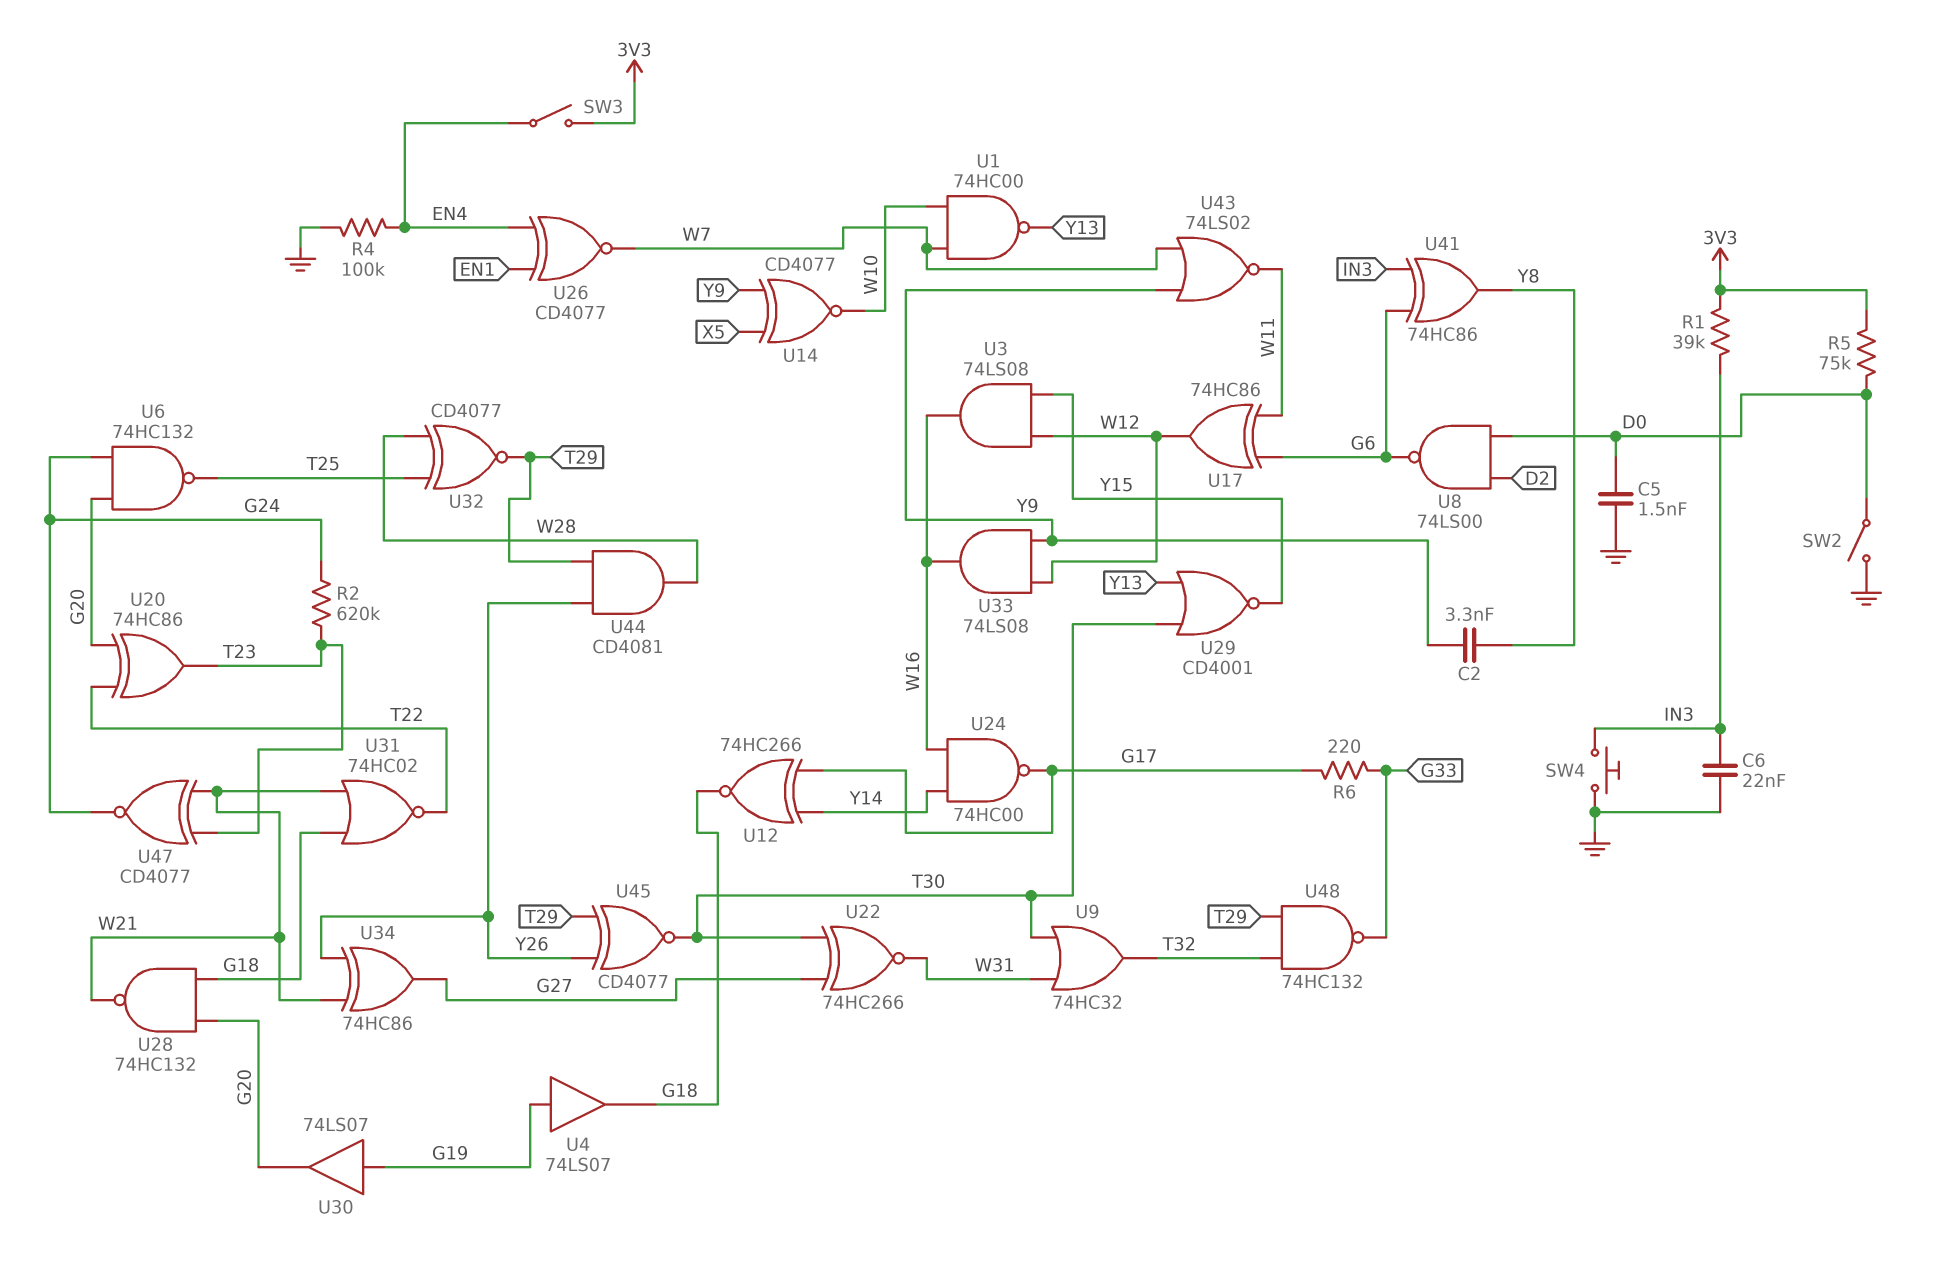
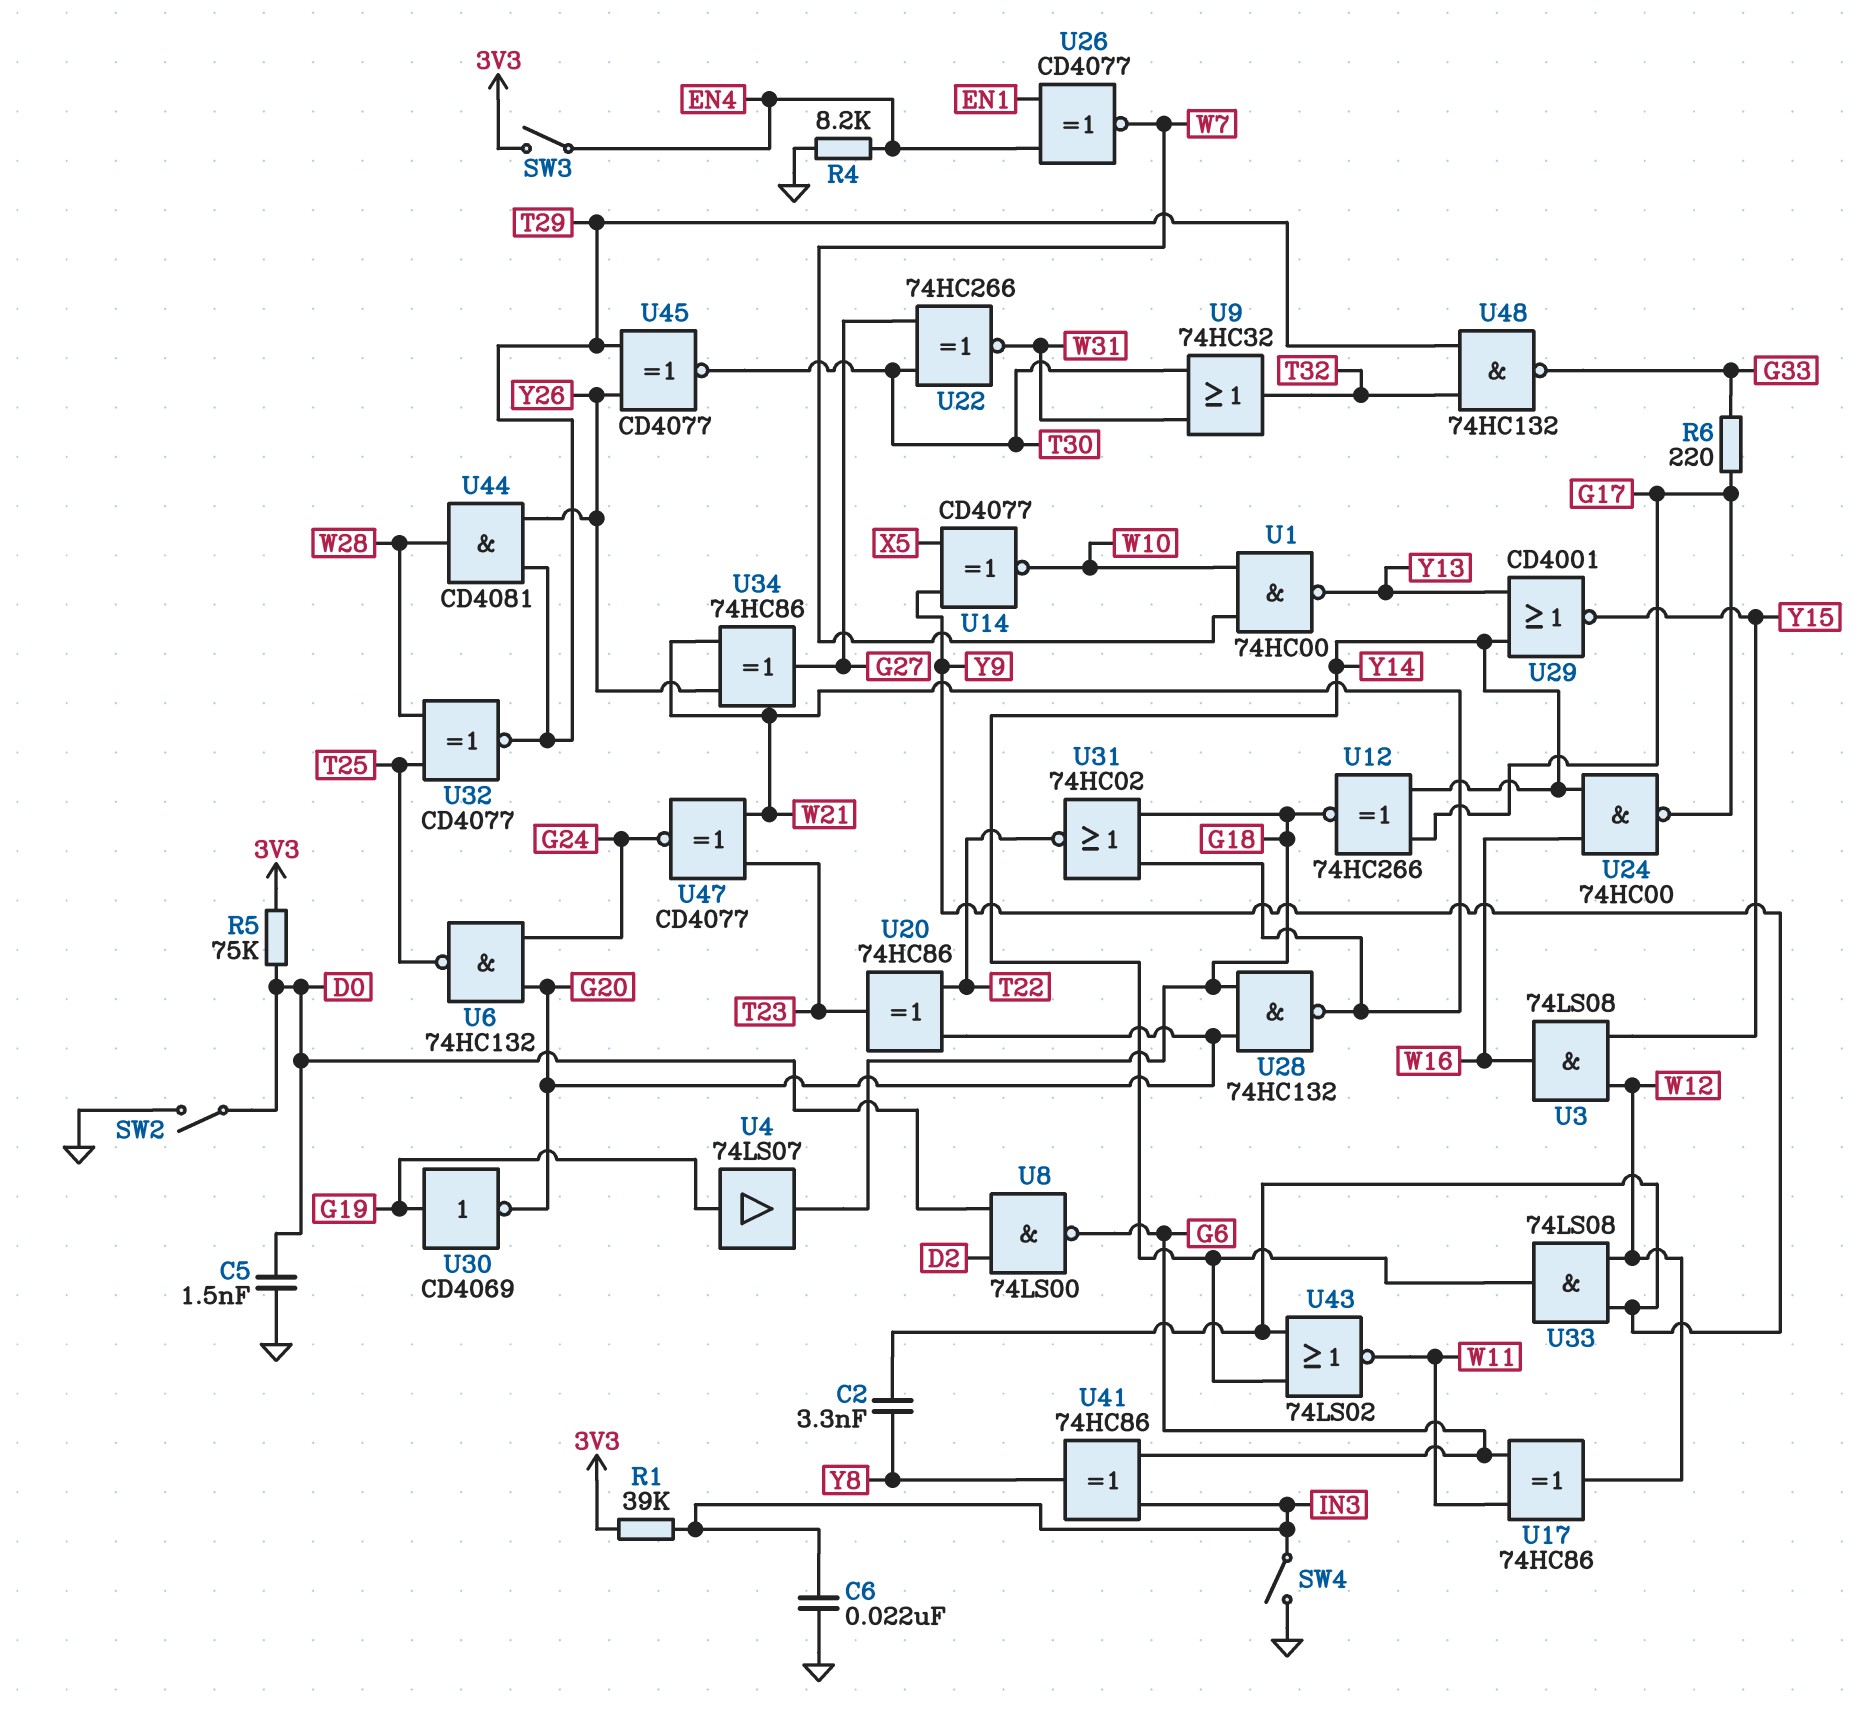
R2: 620k (G24, T23) -> none
R4: 100k (EN4, GND) -> 8.2k (EN4, GND)
SW4: button (GND, IN3) -> switch (GND, IN3)
U29: NOR CD4001 (in T30, in Y13, out Y15) -> NOR CD4001 (in Y13, in Y14, out Y15)
U30: buffer 74LS07 (in G19, out G20) -> NOT CD4069 (in G19, out G20)
U33: AND 74LS08 (in W12, in Y9, out W16) -> AND 74LS08 (in W12, in Y9, out Y14)
U43: NOR 74LS02 (in W7, in Y9, out W11) -> NOR 74LS02 (in Y9, in Y14, out W11)

